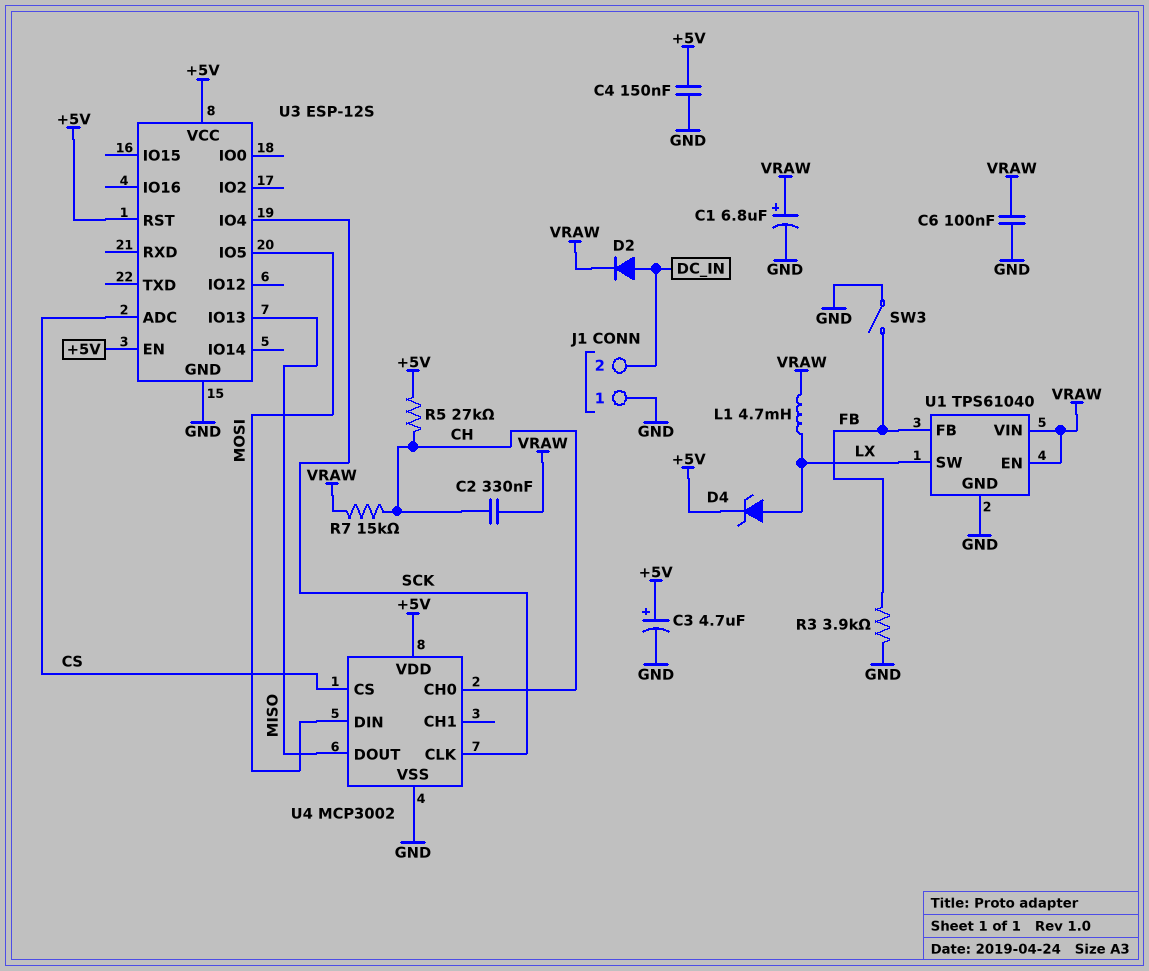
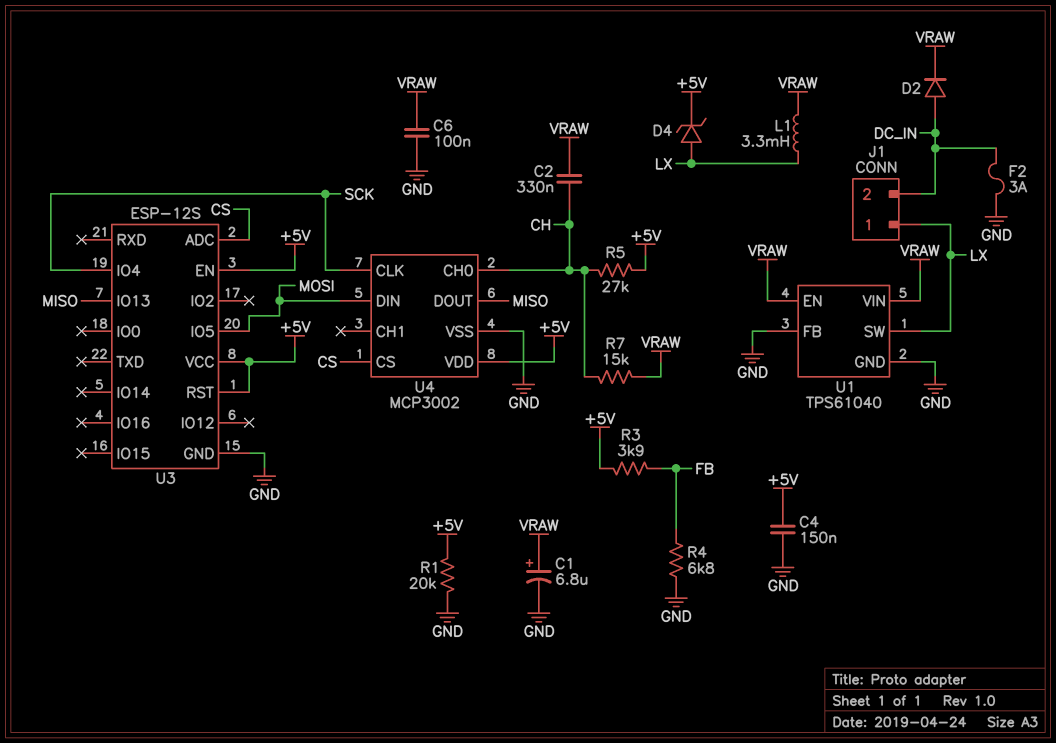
C3: 4.7uF (plus +5V, minus GND) -> none
F2: none -> 3A (DC_IN, GND)
J1 pin 1: GND -> LX
L1: 4.7mH (LX, VRAW) -> 3.3mH (LX, VRAW)
R1: none -> 20k (+5V, GND)
R3: 3.9k (FB, GND) -> 3.9k (+5V, FB)
R4: none -> 6.8k (FB, GND)
SW3: switch (FB, GND) -> none
U1 pin FB: FB -> GND

